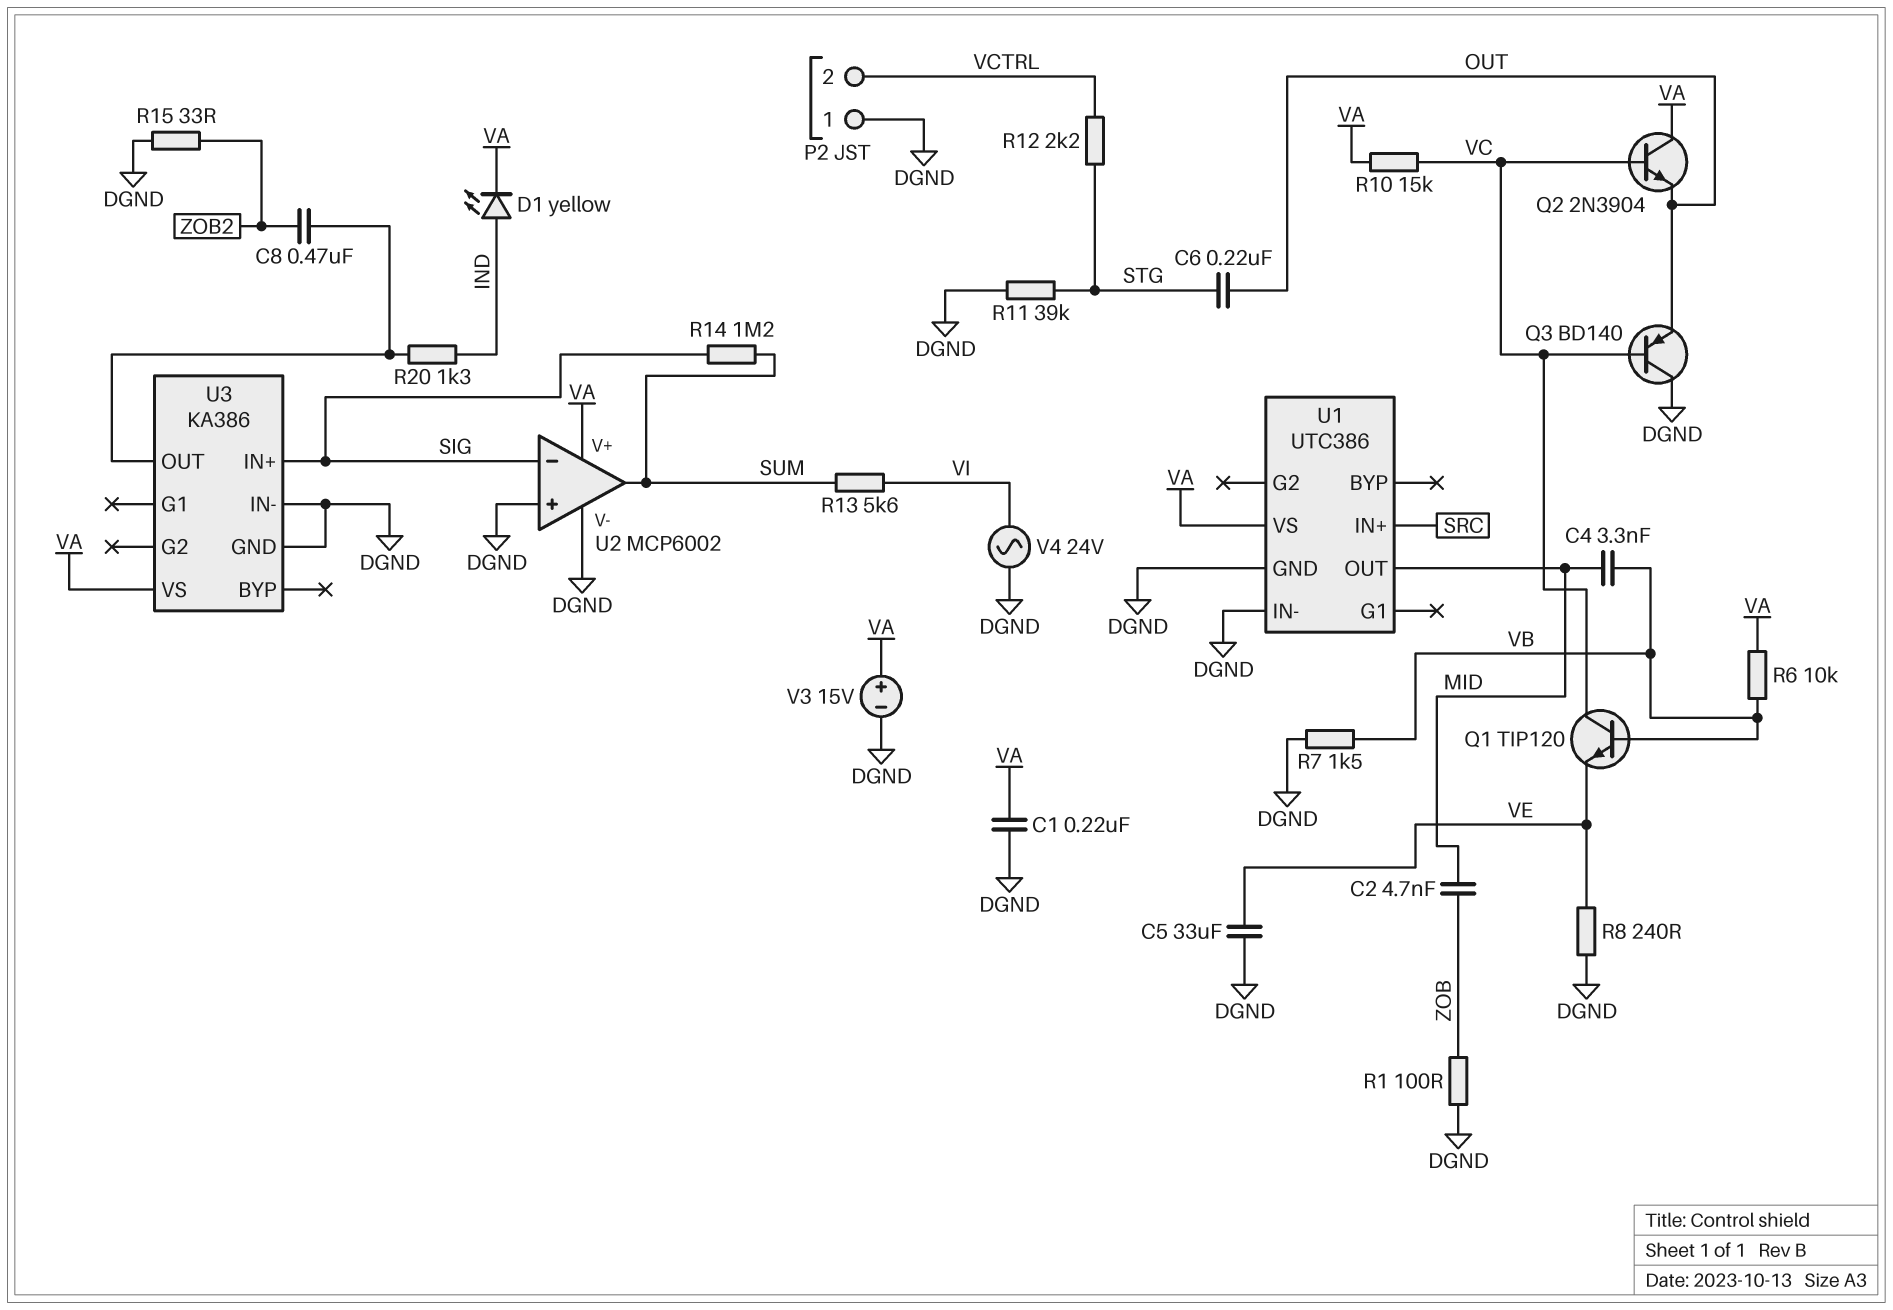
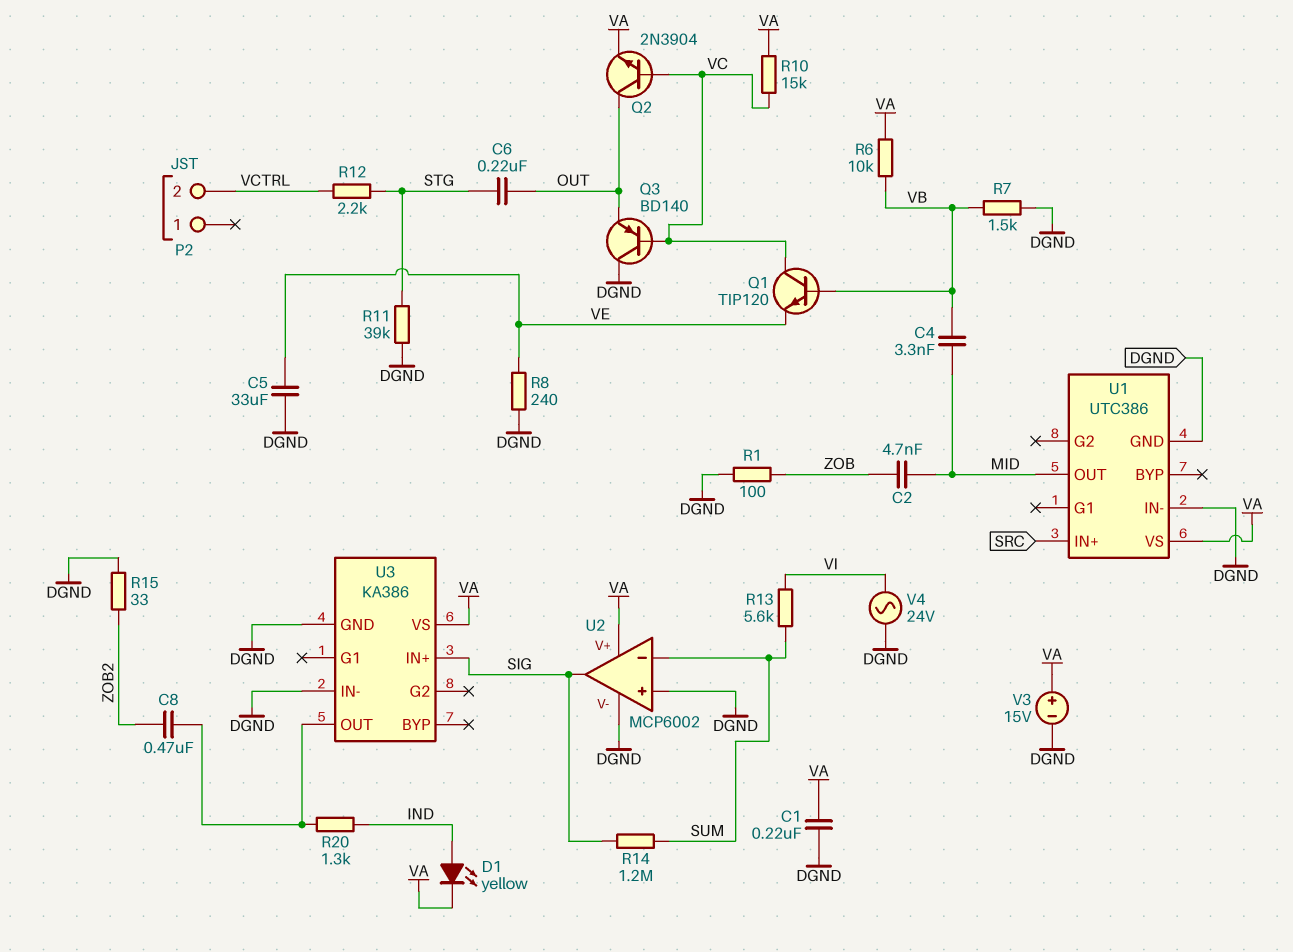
P2 pin 1: DGND -> none
Q2: NPN 2N3904 (B VC, C VA, E OUT) -> NPN 2N3904 (B VC, C OUT, E VA)
U2 pin in-: SIG -> SUM
U2 pin out: SUM -> SIG

